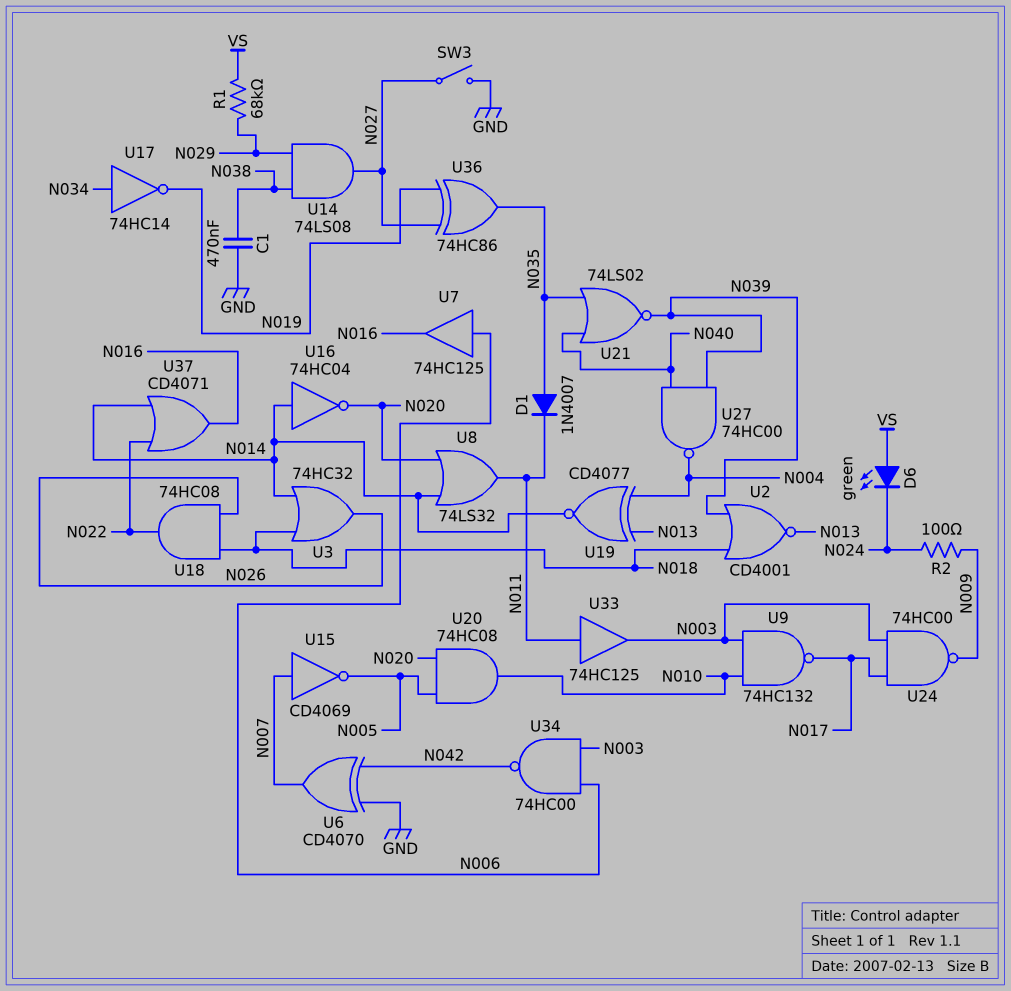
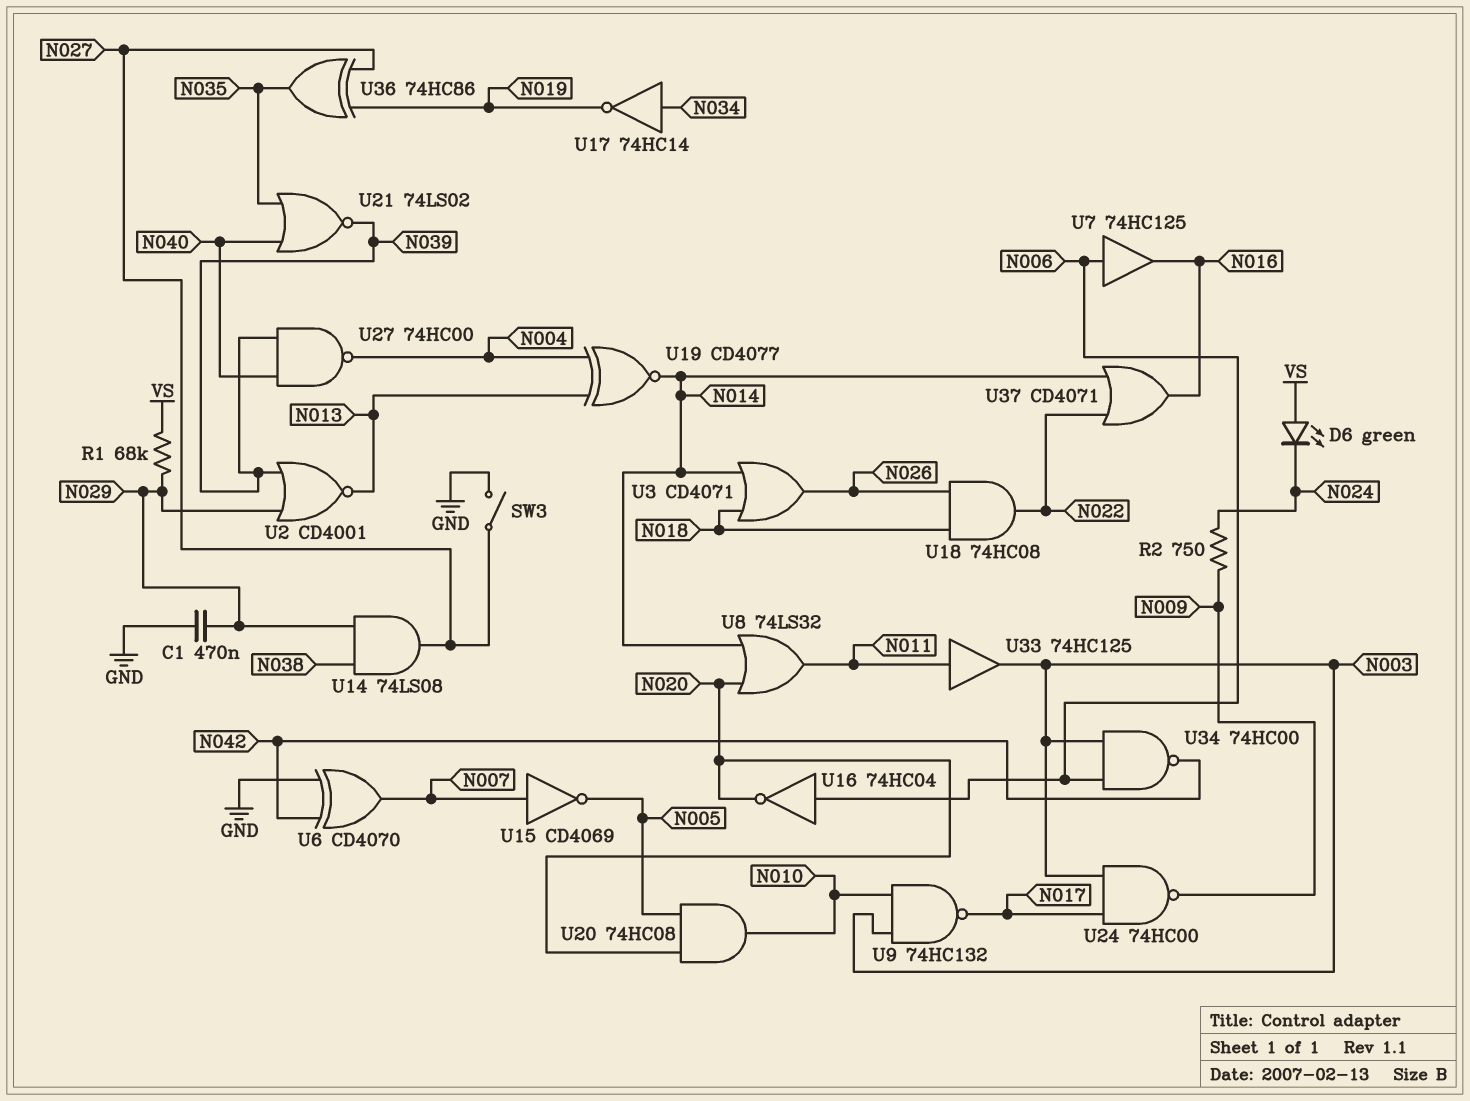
C1: 470nF (GND, N038) -> 470nF (GND, N029)
D1: diode 1N4007 (A N035, K N011) -> none
R2: 100 (N009, N024) -> 750 (N009, N024)
U2: NOR CD4001 (in N018, in N039, out N013) -> NOR CD4001 (in N029, in N039, out N013)
U3: OR 74HC32 (in N014, in N018, out N026) -> OR CD4071 (in N014, in N018, out N026)
U16: NOT 74HC04 (in N014, out N020) -> NOT 74HC04 (in N006, out N020)

